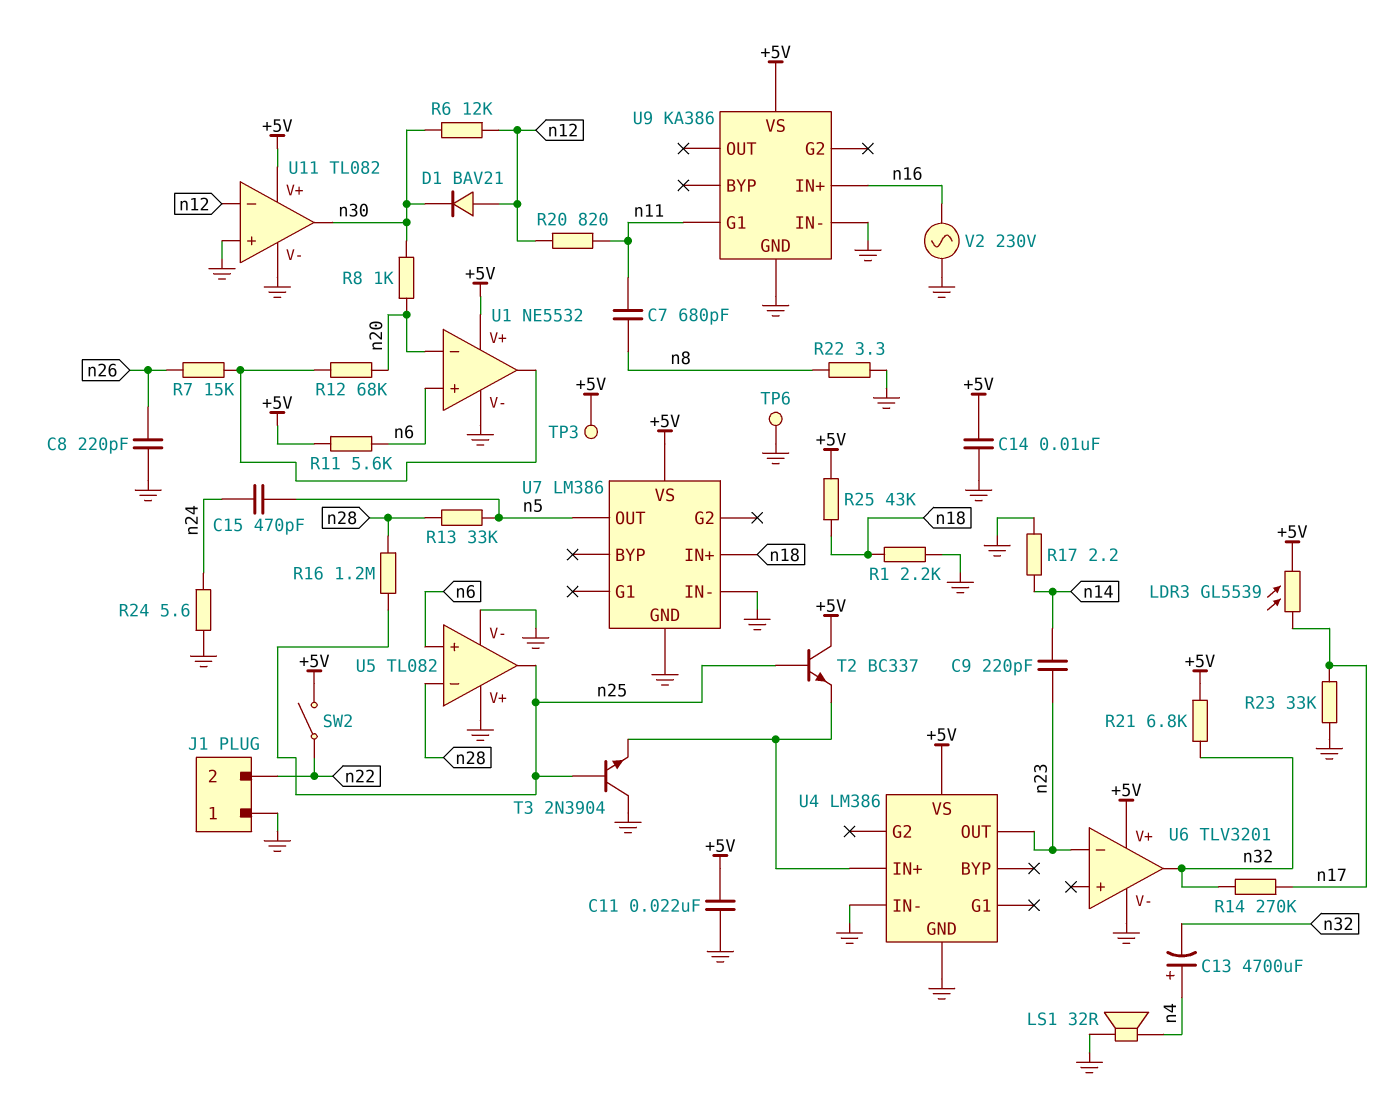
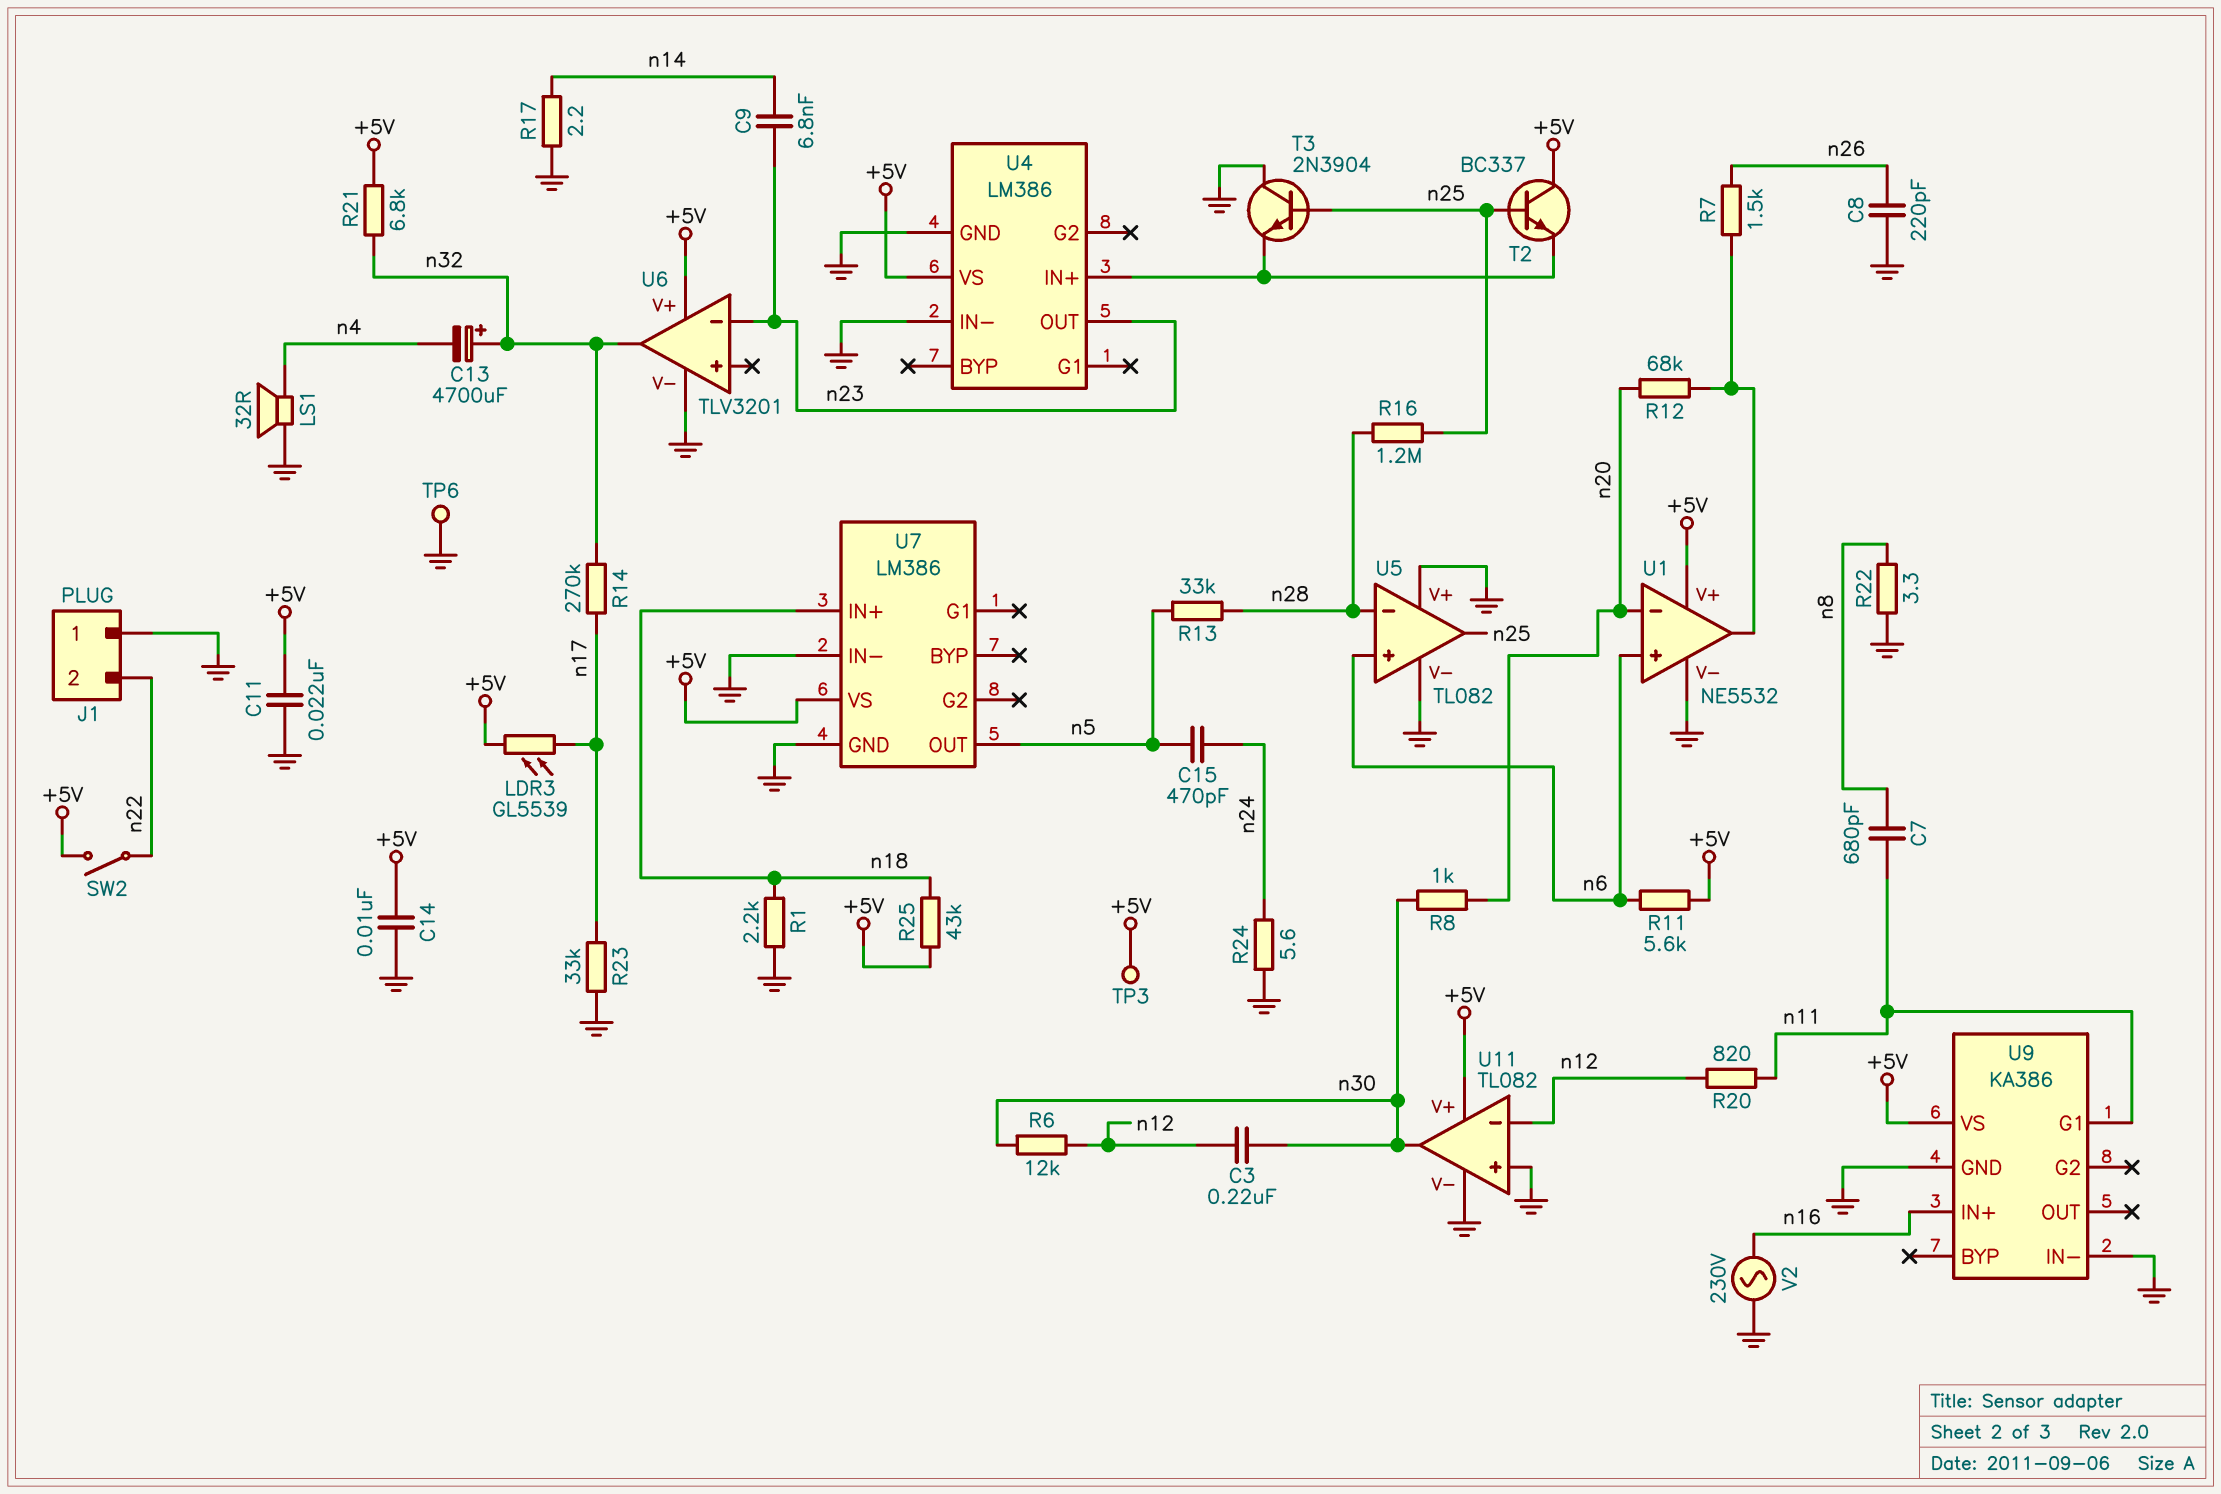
C3: none -> 220nF (n12, n30)
C9: 220pF (n14, n23) -> 6.8nF (n14, n23)
C13: 4700uF (plus n4, minus n32) -> 4700uF (plus n32, minus n4)
D1: diode BAV21 (A n12, K n30) -> none
R7: 15k (U1/out, n26) -> 1.5k (U1/out, n26)

